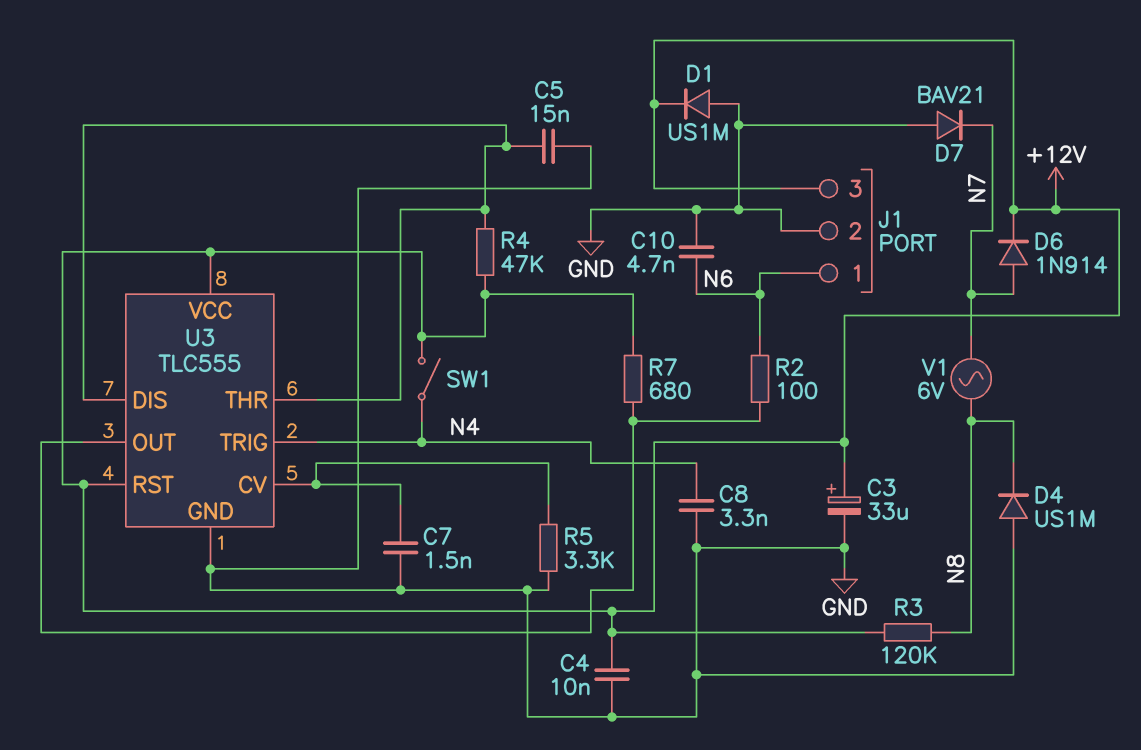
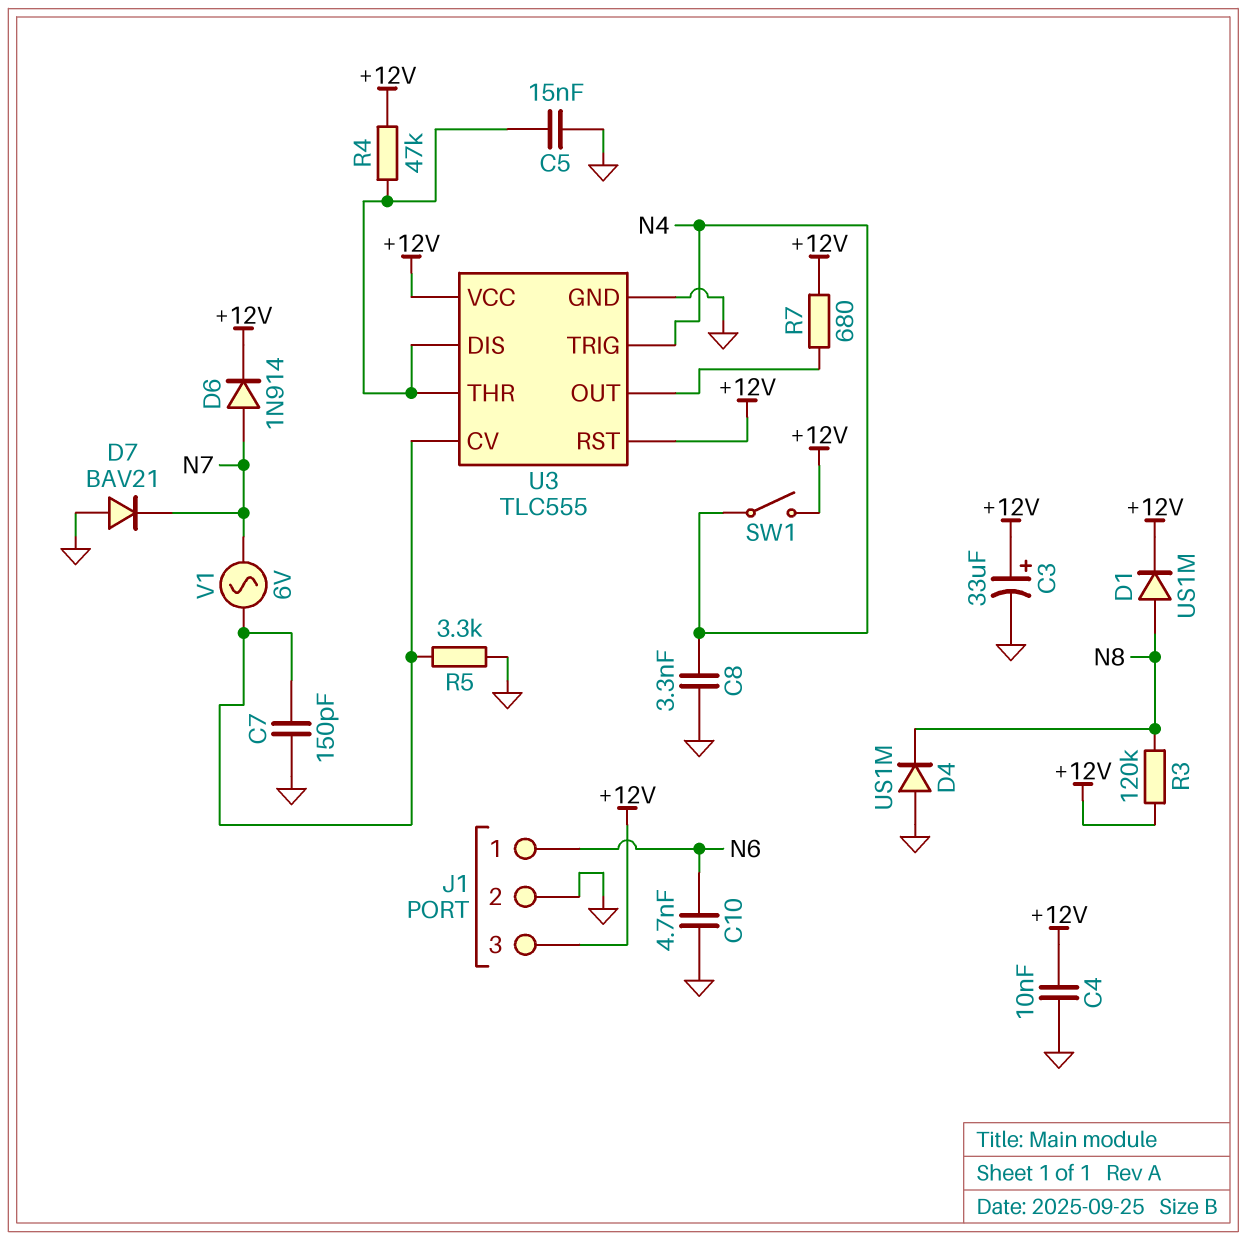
C7: 1.5nF (GND, U3/CV) -> 150pF (GND, U3/CV)
D1: diode US1M (A GND, K +12V) -> diode US1M (A N8, K +12V)
R2: 100 (N6, U3/OUT) -> none
V1: AC 6V (N7, N8) -> AC 6V (N7, U3/CV)

